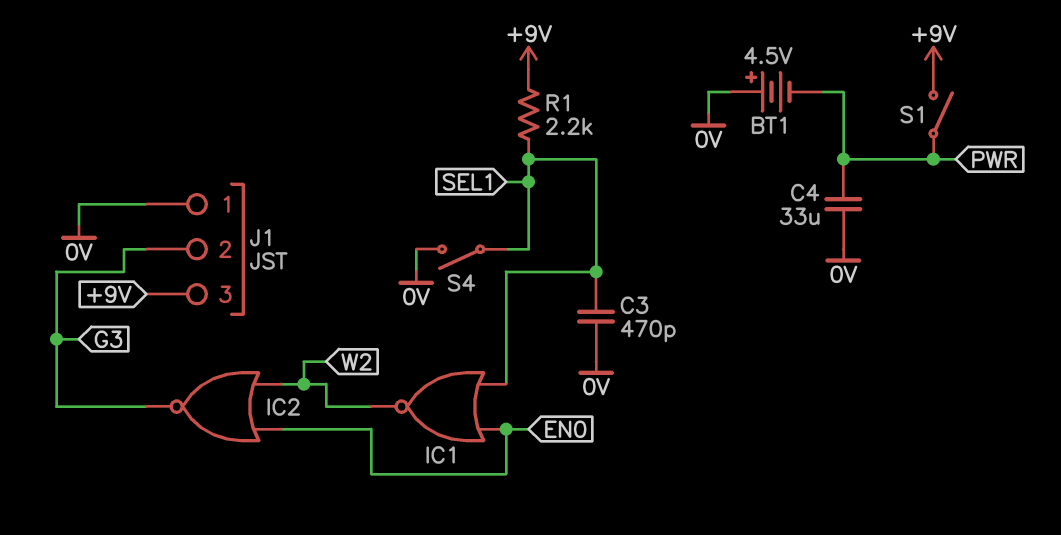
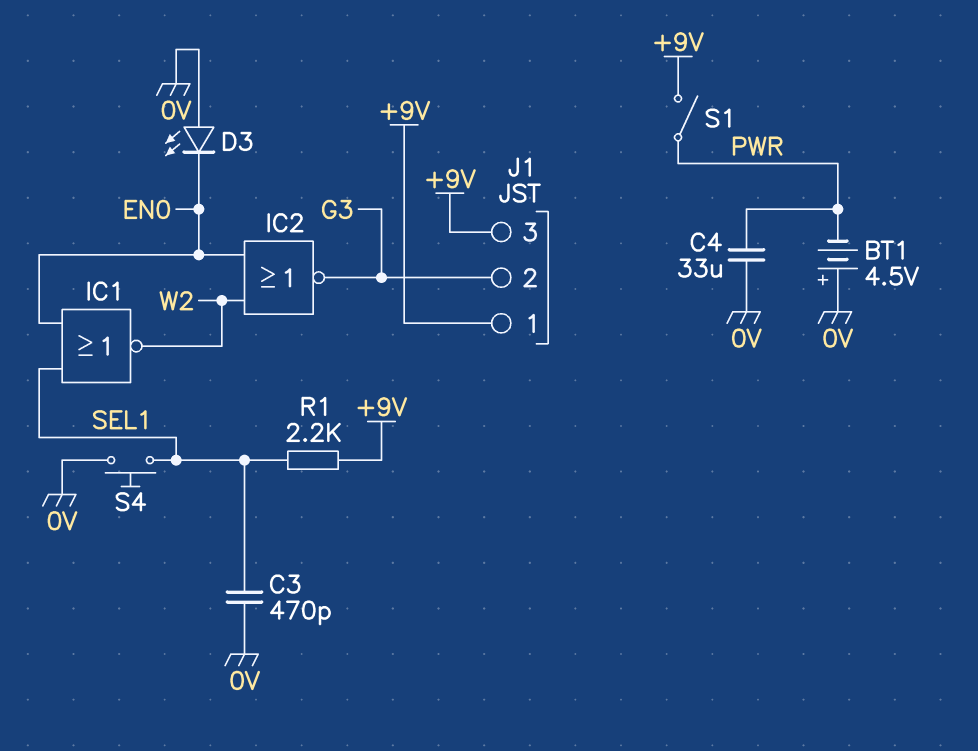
D3: none -> LED (A 0V, K EN0)
J1 pin 1: 0V -> +9V
S4: switch (0V, SEL1) -> button (0V, SEL1)

